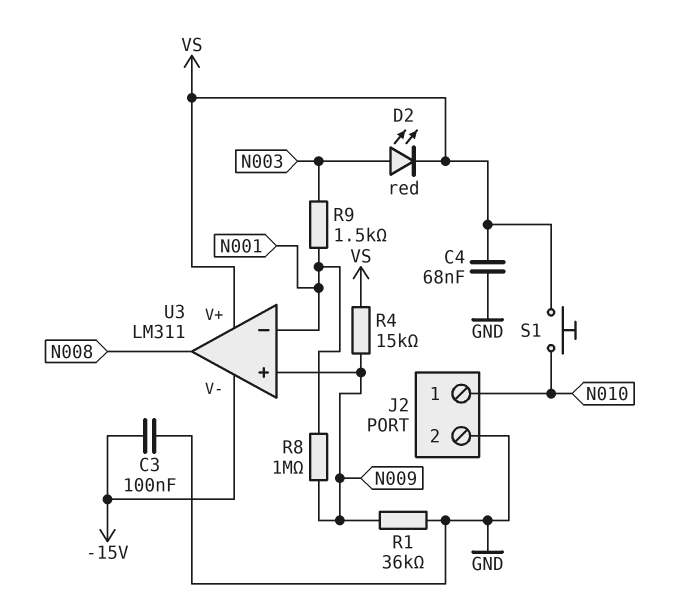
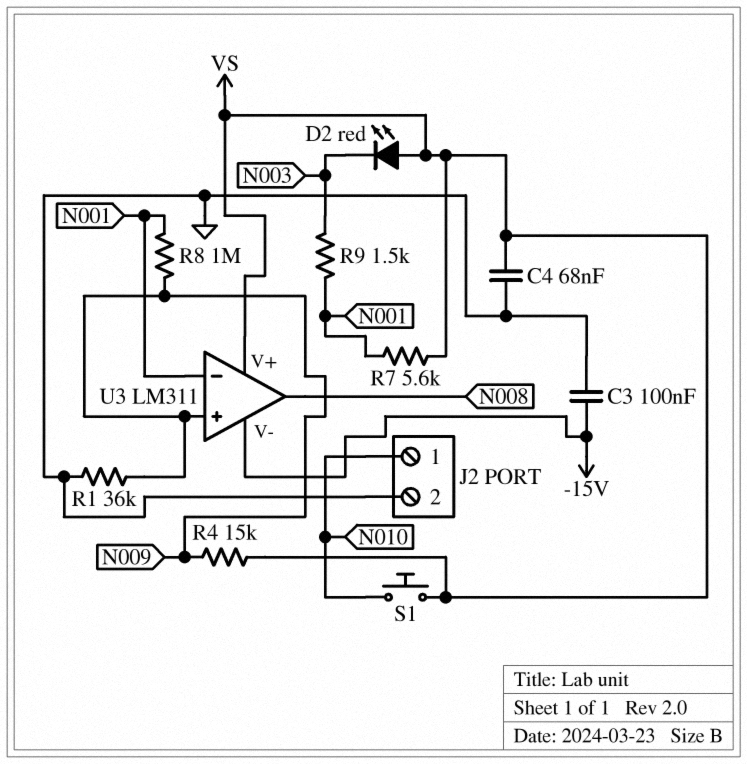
D2: LED red (A N003, K VS) -> LED red (A VS, K N003)
R7: none -> 5.6k (N001, VS)

